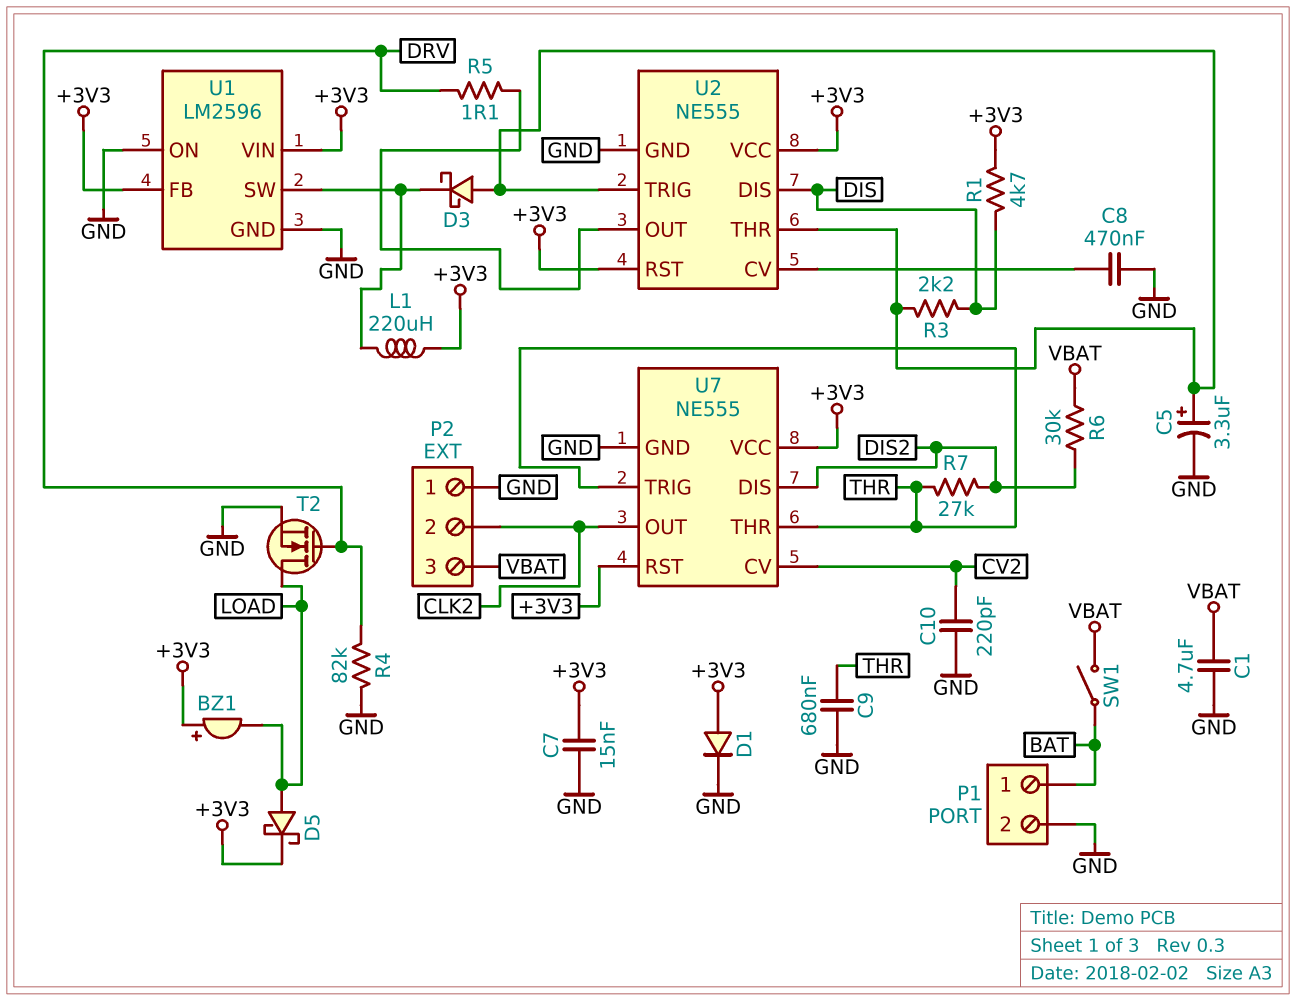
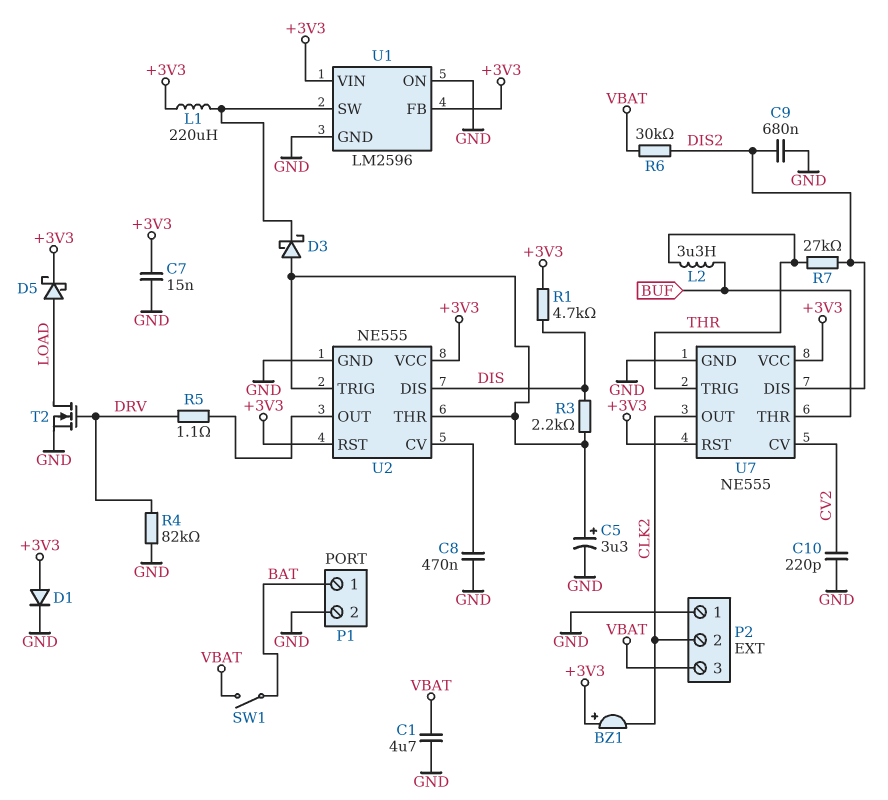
BZ1: buzzer (plus +3V3, minus LOAD) -> buzzer (plus +3V3, minus CLK2)
C9: 680nF (GND, THR) -> 680nF (DIS2, GND)
L2: none -> 3.3uH (BUF, THR)
U7 pin THR: THR -> BUF

